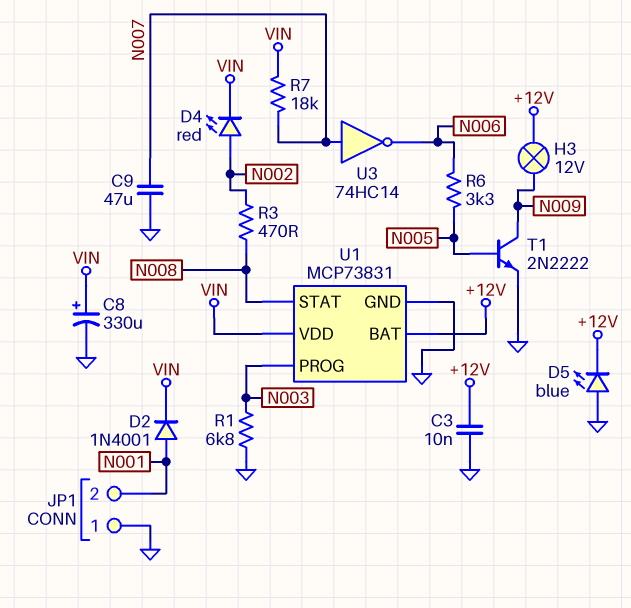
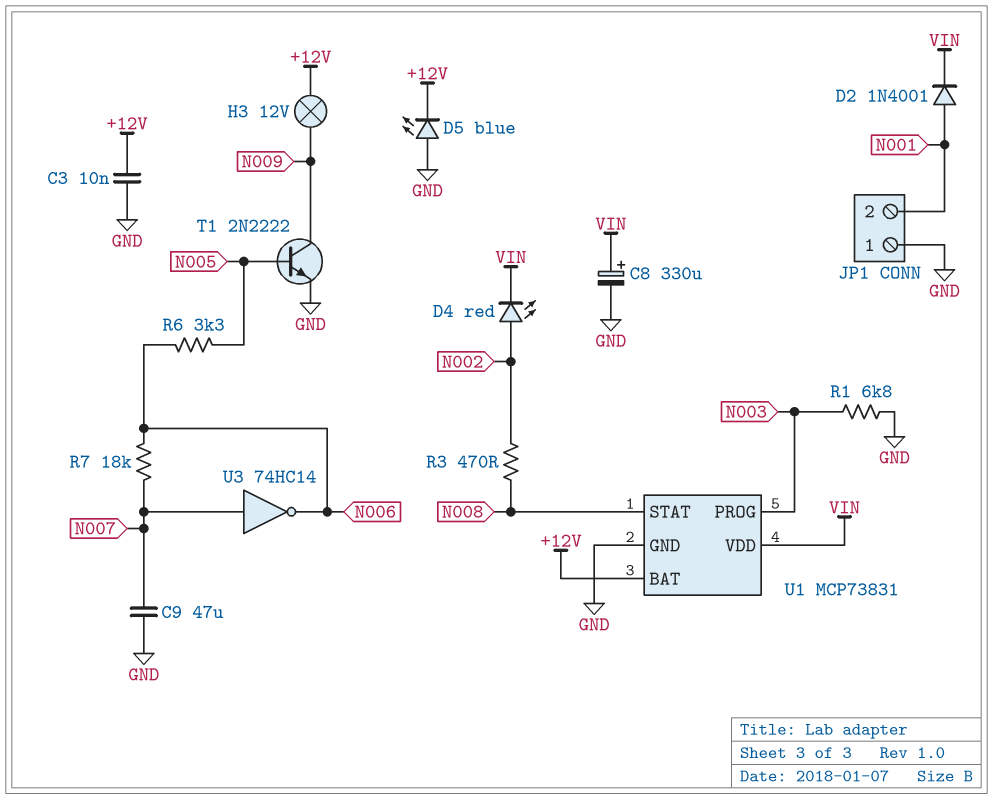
R7: 18k (N007, VIN) -> 18k (N006, N007)

